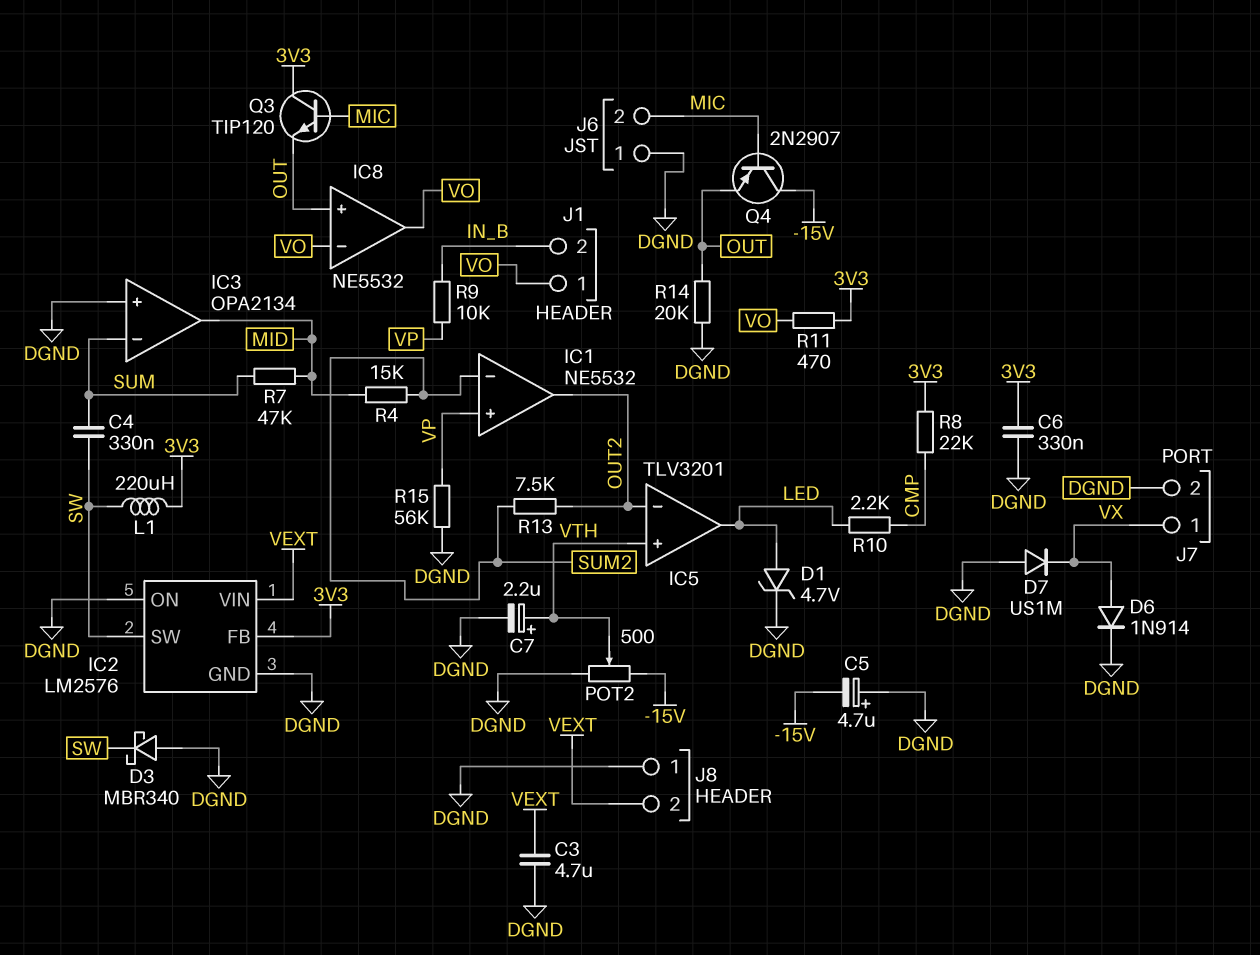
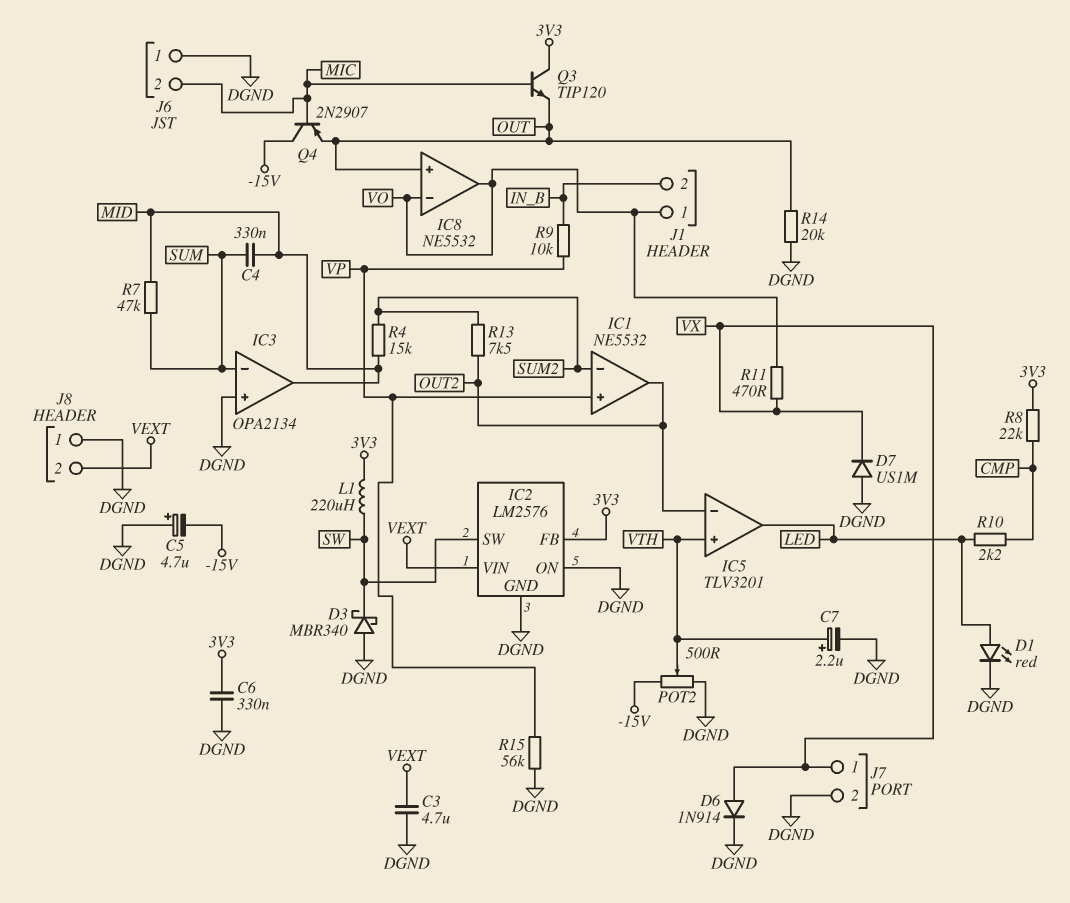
C4: 330nF (SUM, SW) -> 330nF (MID, SUM)
D1: zener 4.7V (A LED, K DGND) -> LED red (A LED, K DGND)
R11: 470 (3V3, VO) -> 470 (VO, VX)

